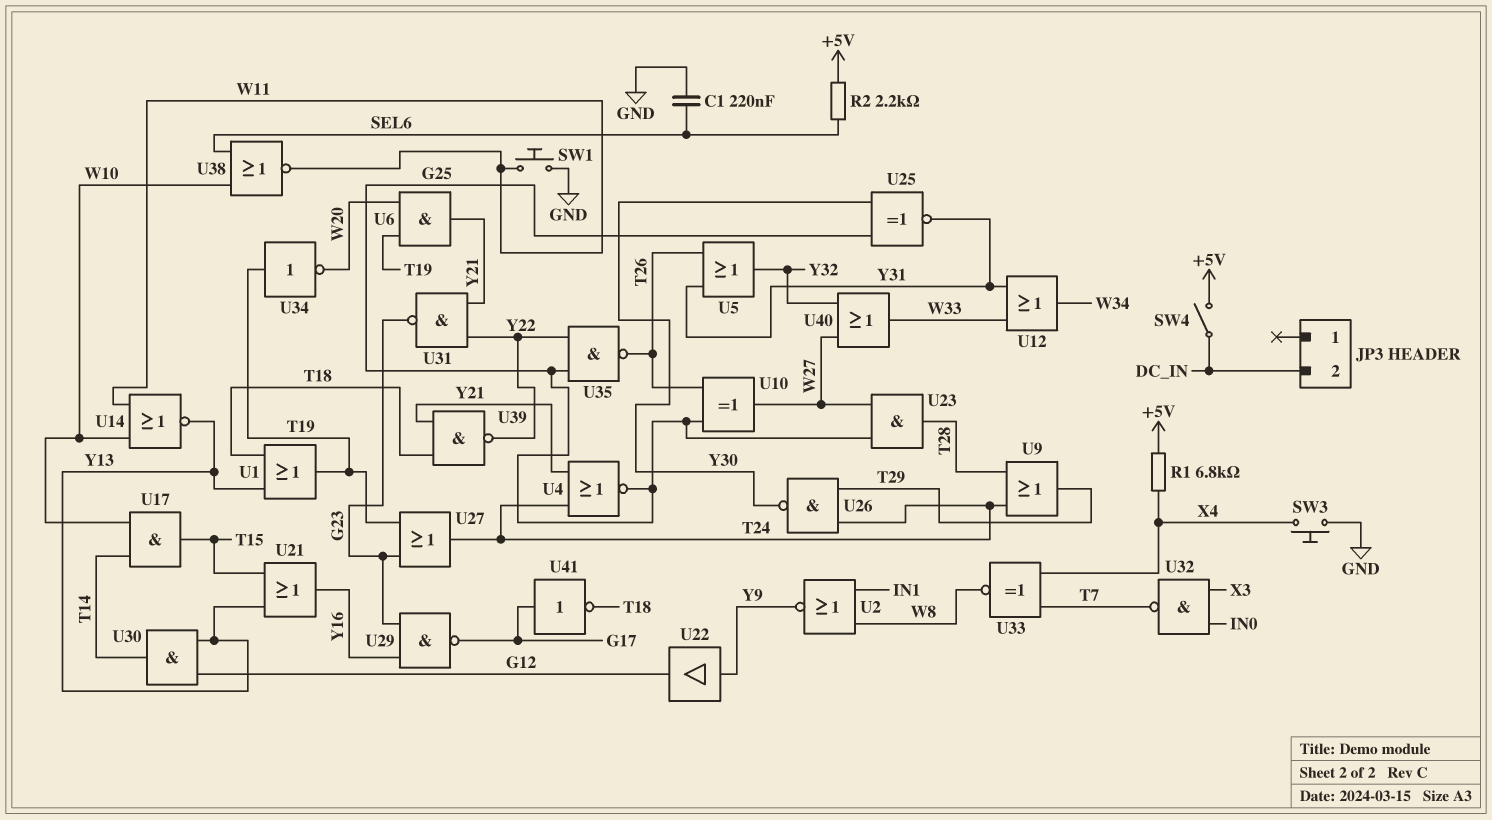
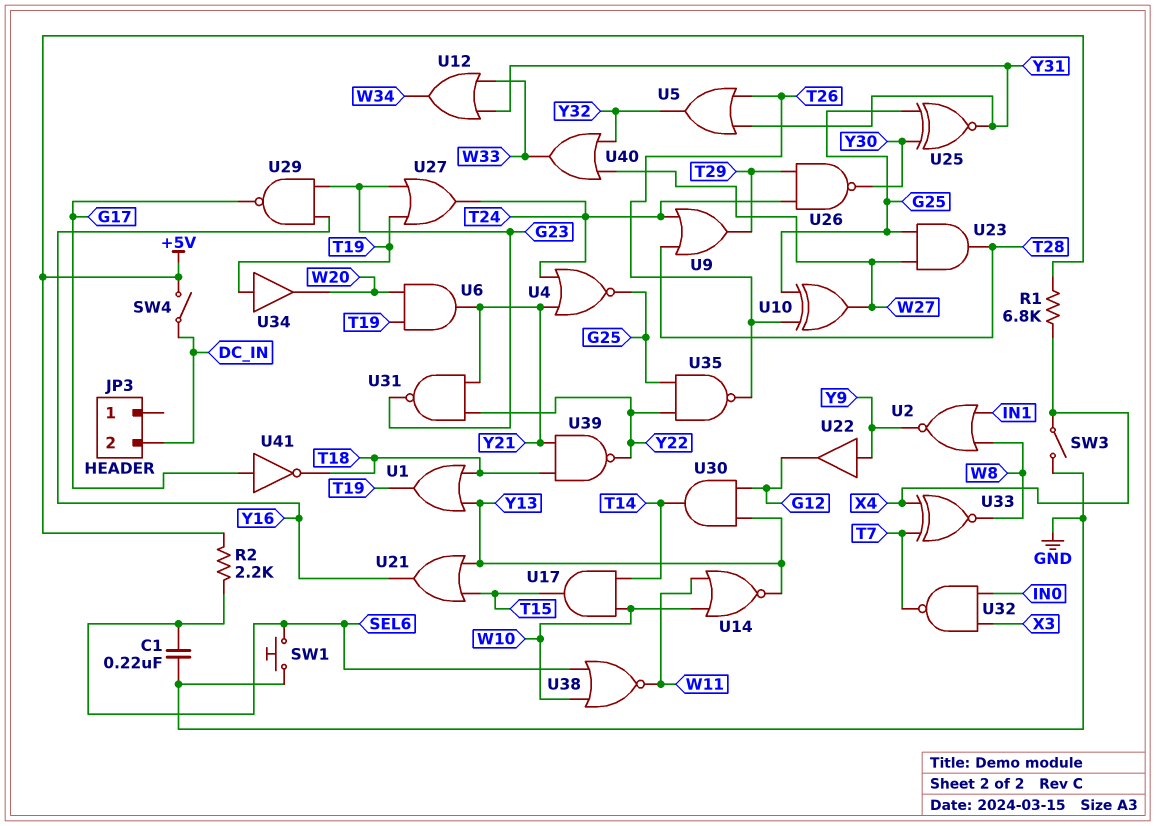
SW1: button (GND, W11) -> button (GND, SEL6)
SW3: button (GND, X4) -> switch (GND, X4)
U34: NOT (in T19, out W20) -> buffer (in T19, out W20)

